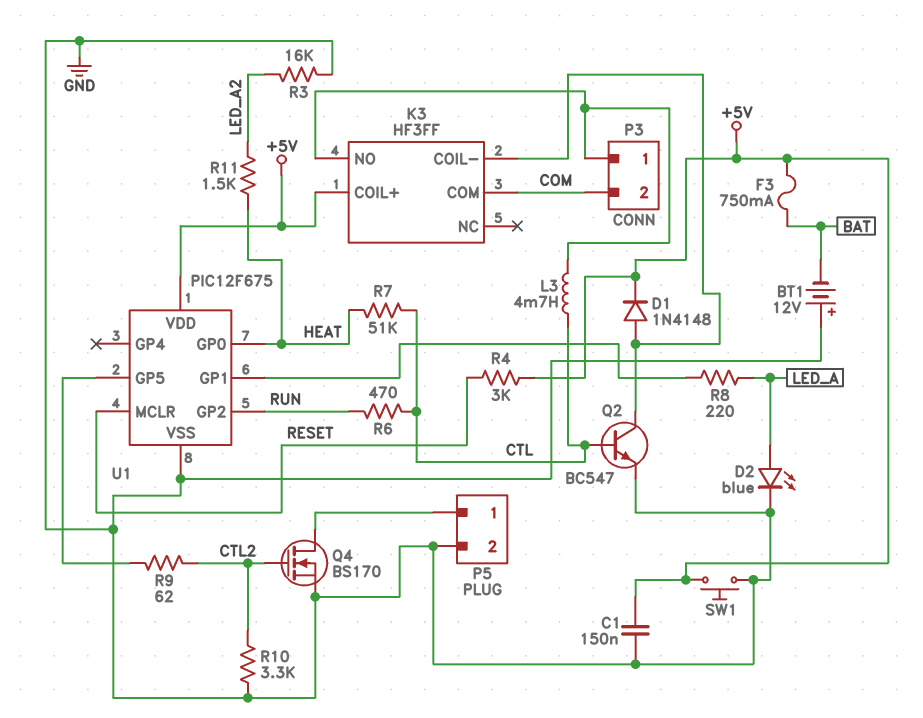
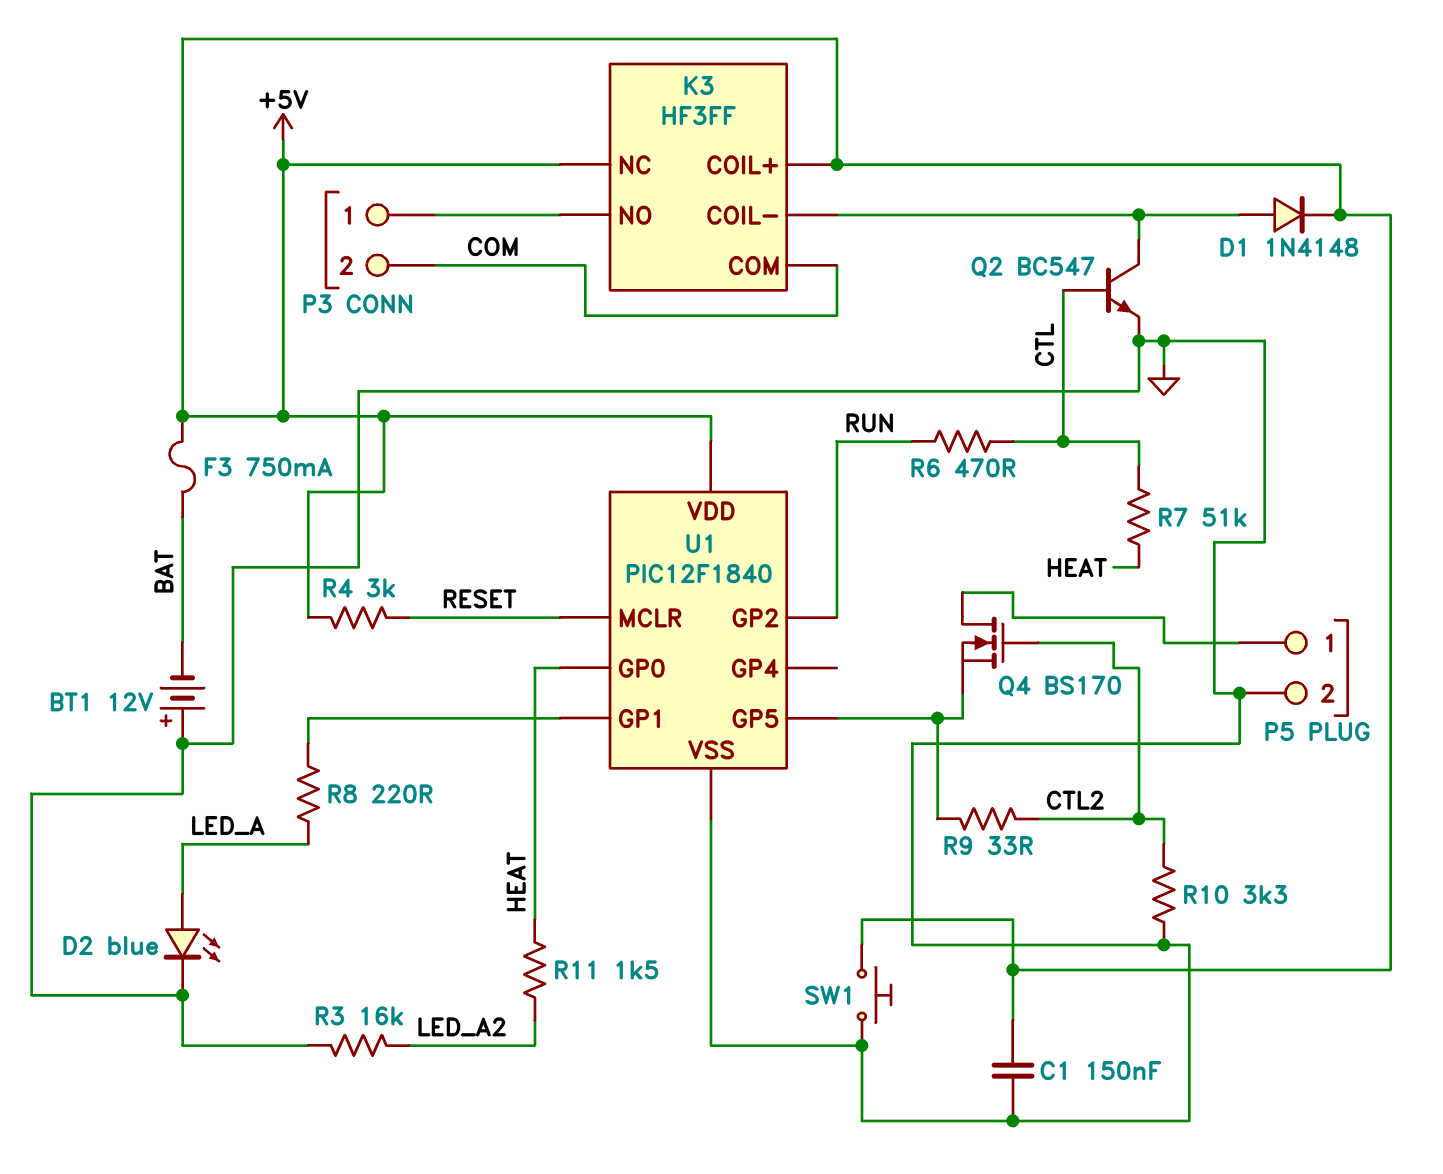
K3 pin NC: none -> +5V
L3: 4.7mH (CTL, K3/NO) -> none
Q4: NMOS BS170 (G CTL2, D P5/1, S GND) -> NMOS BS170 (G CTL2, D P5/1, S U1/GP5)
R9: 62 (CTL2, U1/GP5) -> 33 (CTL2, U1/GP5)
U1: PIC12F675 -> PIC12F1840

